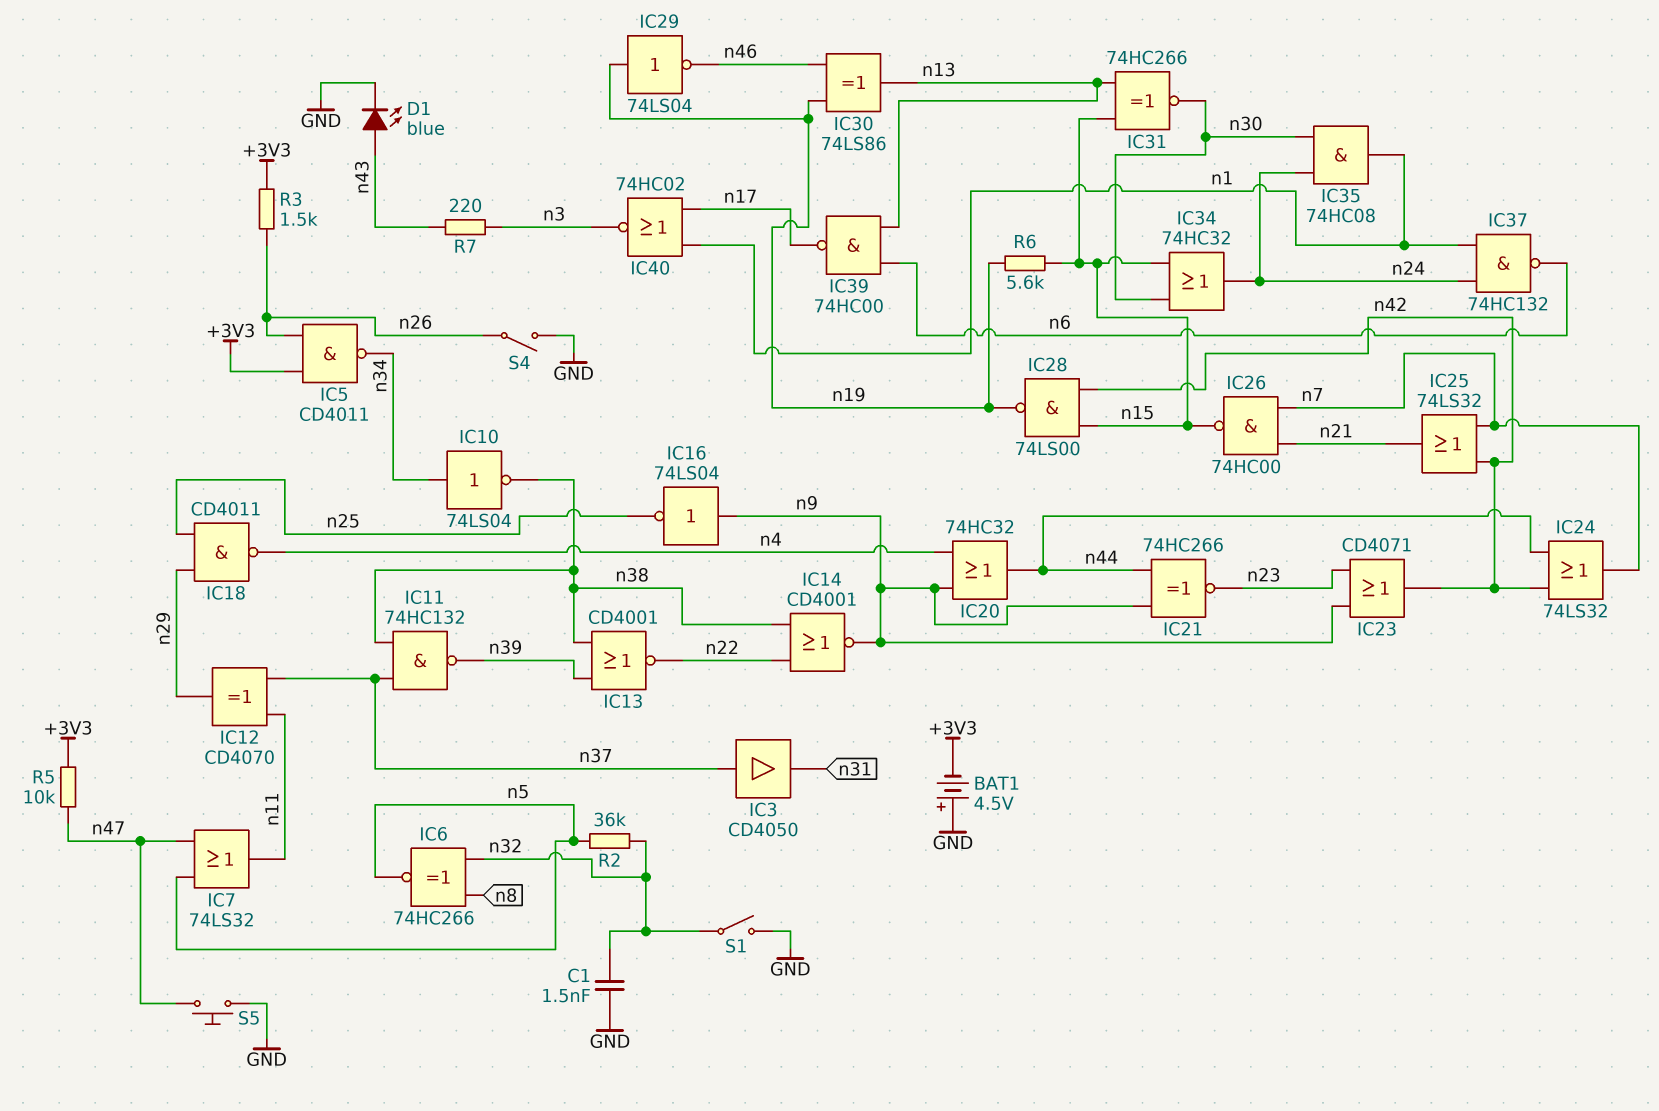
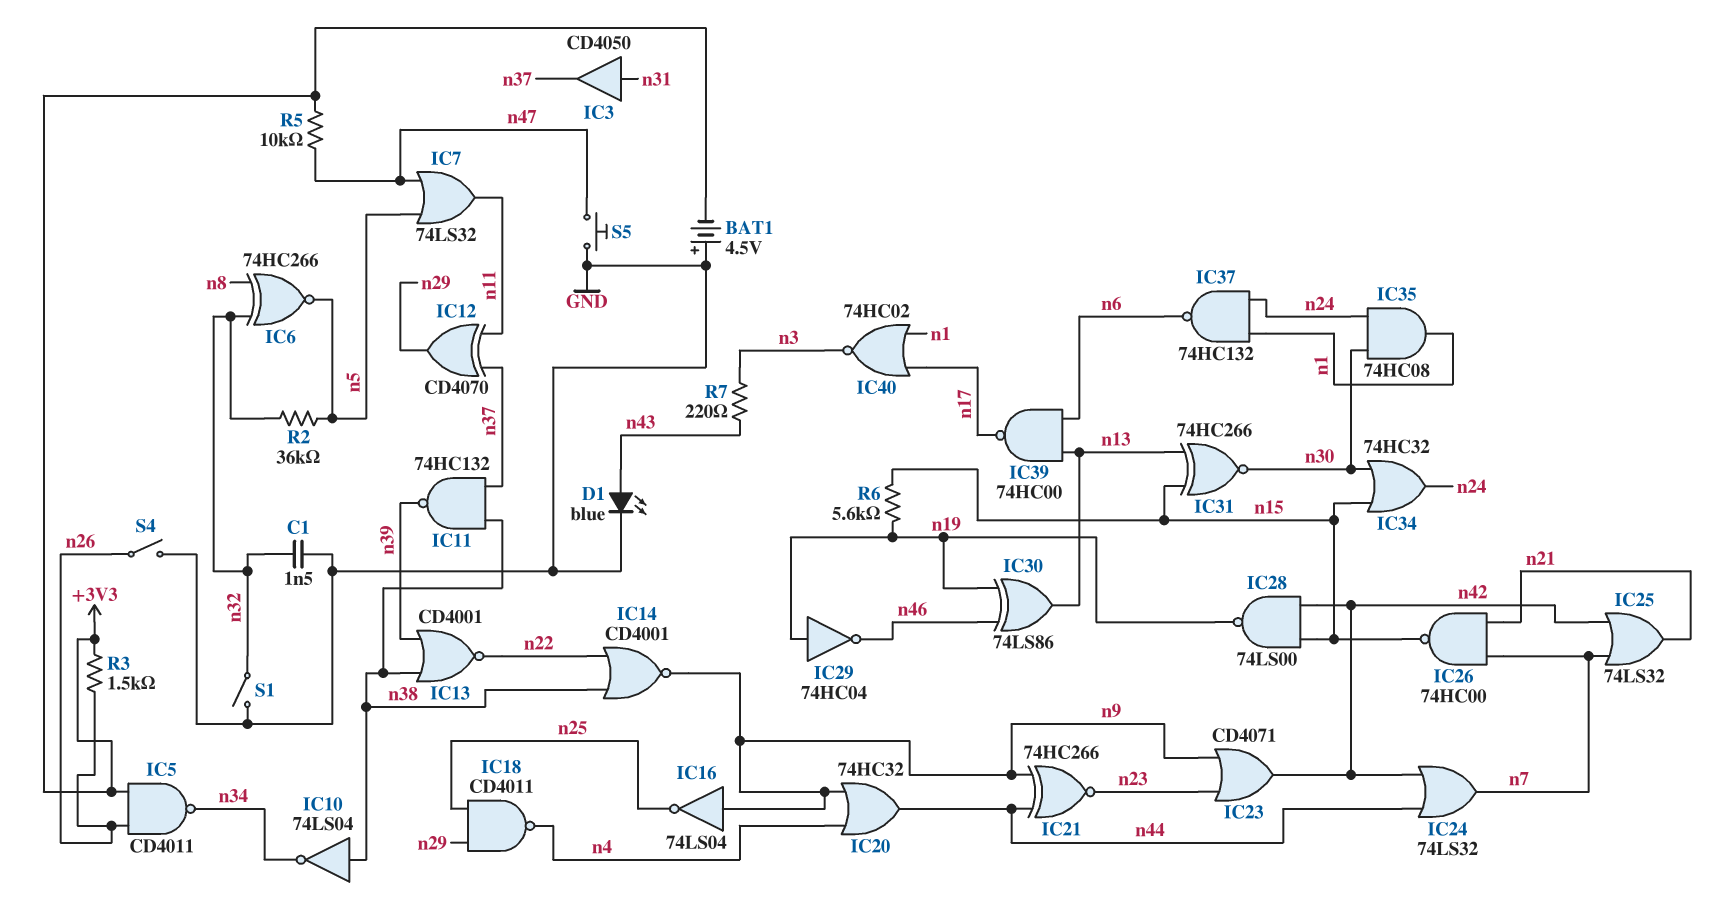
IC3: buffer CD4050 (in n37, out n31) -> buffer CD4050 (in n31, out n37)
IC10: NOT 74LS04 (in n34, out n38) -> NOT 74LS04 (in n38, out n34)
IC29: NOT 74LS04 (in n19, out n46) -> NOT 74HC04 (in n19, out n46)

